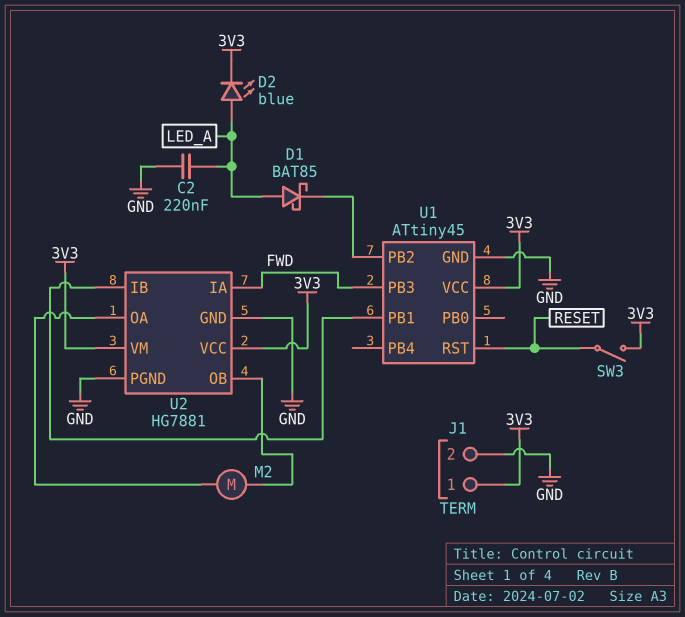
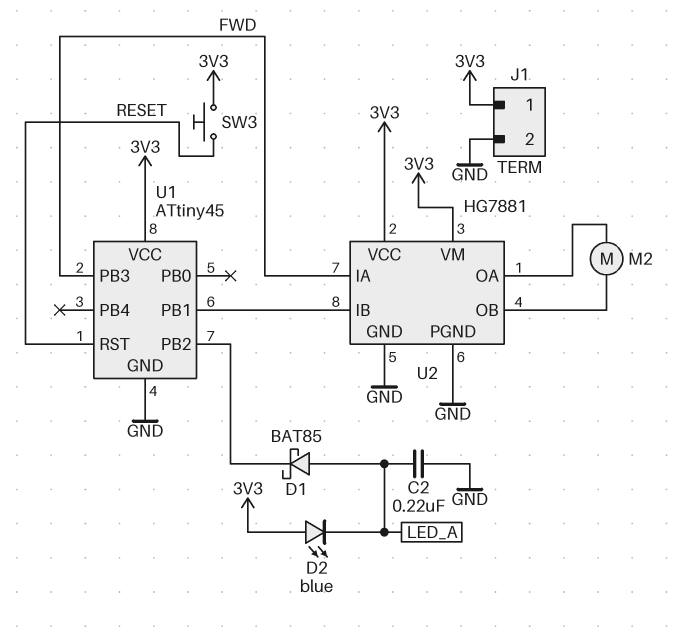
D2: LED blue (A LED_A, K 3V3) -> LED blue (A 3V3, K LED_A)
SW3: switch (3V3, RESET) -> button (3V3, RESET)

